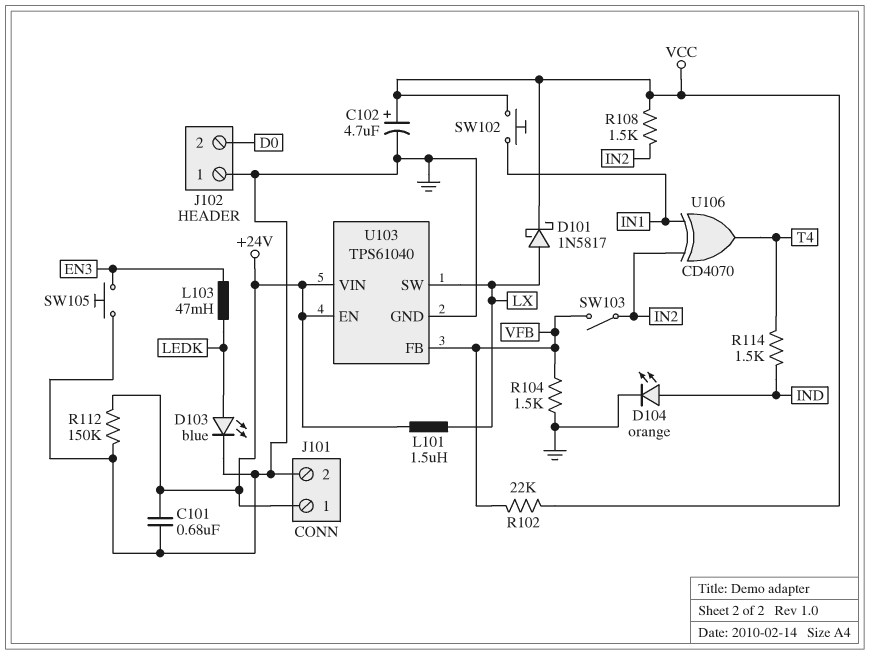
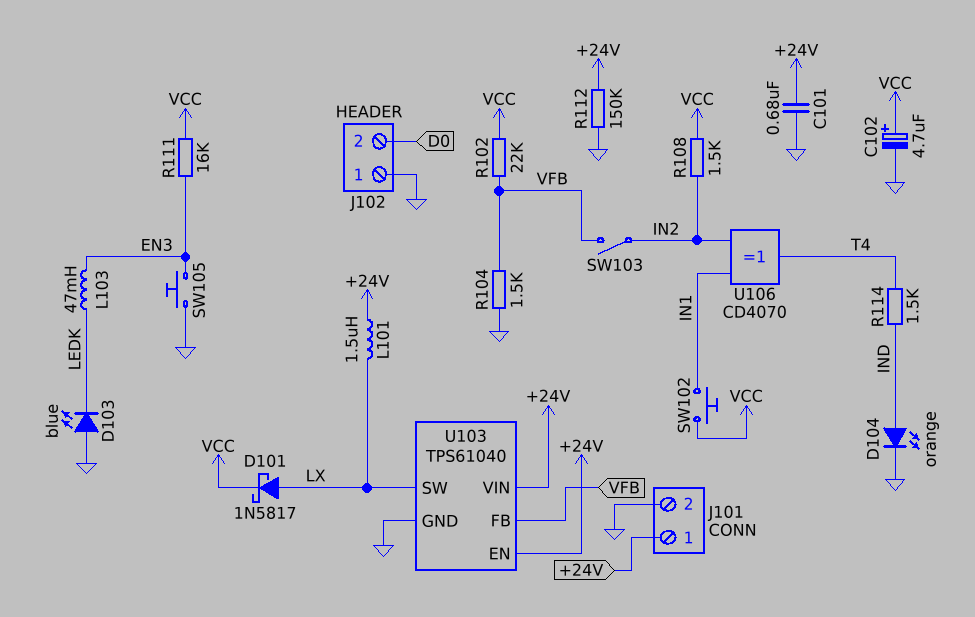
D103: LED blue (A LEDK, K GND) -> LED blue (A GND, K LEDK)
R111: none -> 16k (EN3, VCC)

